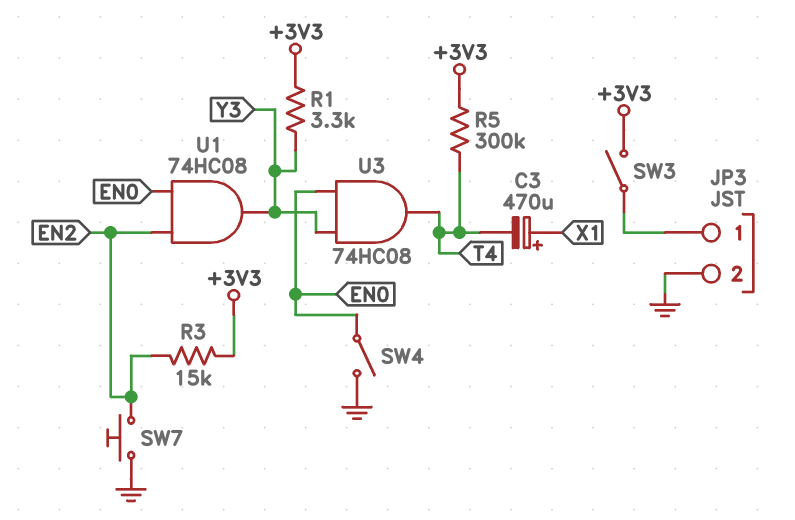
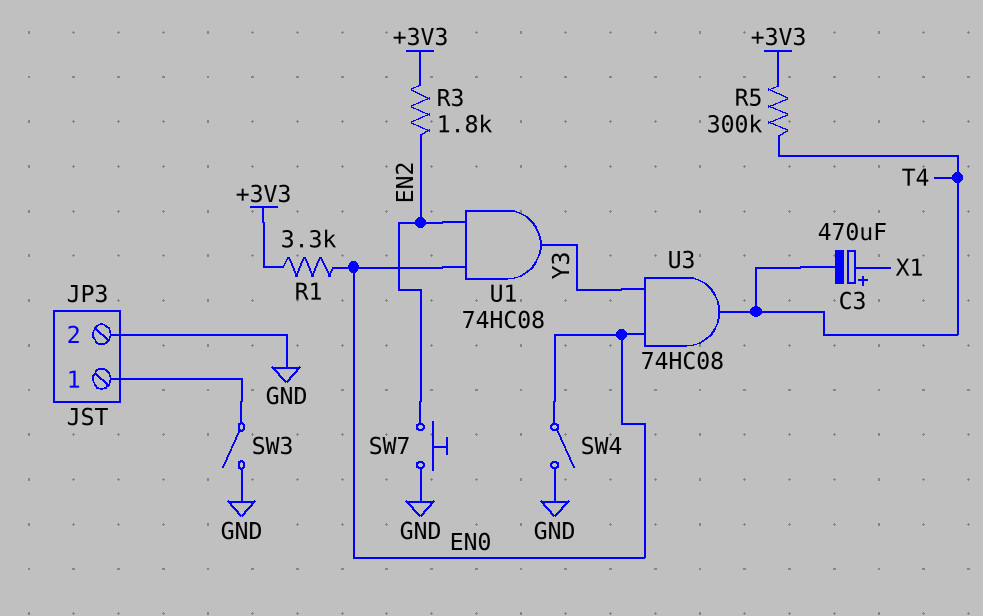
R1: 3.3k (+3V3, Y3) -> 3.3k (+3V3, EN0)
R3: 15k (+3V3, EN2) -> 1.8k (+3V3, EN2)
SW3: switch (+3V3, JP3/1) -> switch (GND, JP3/1)

